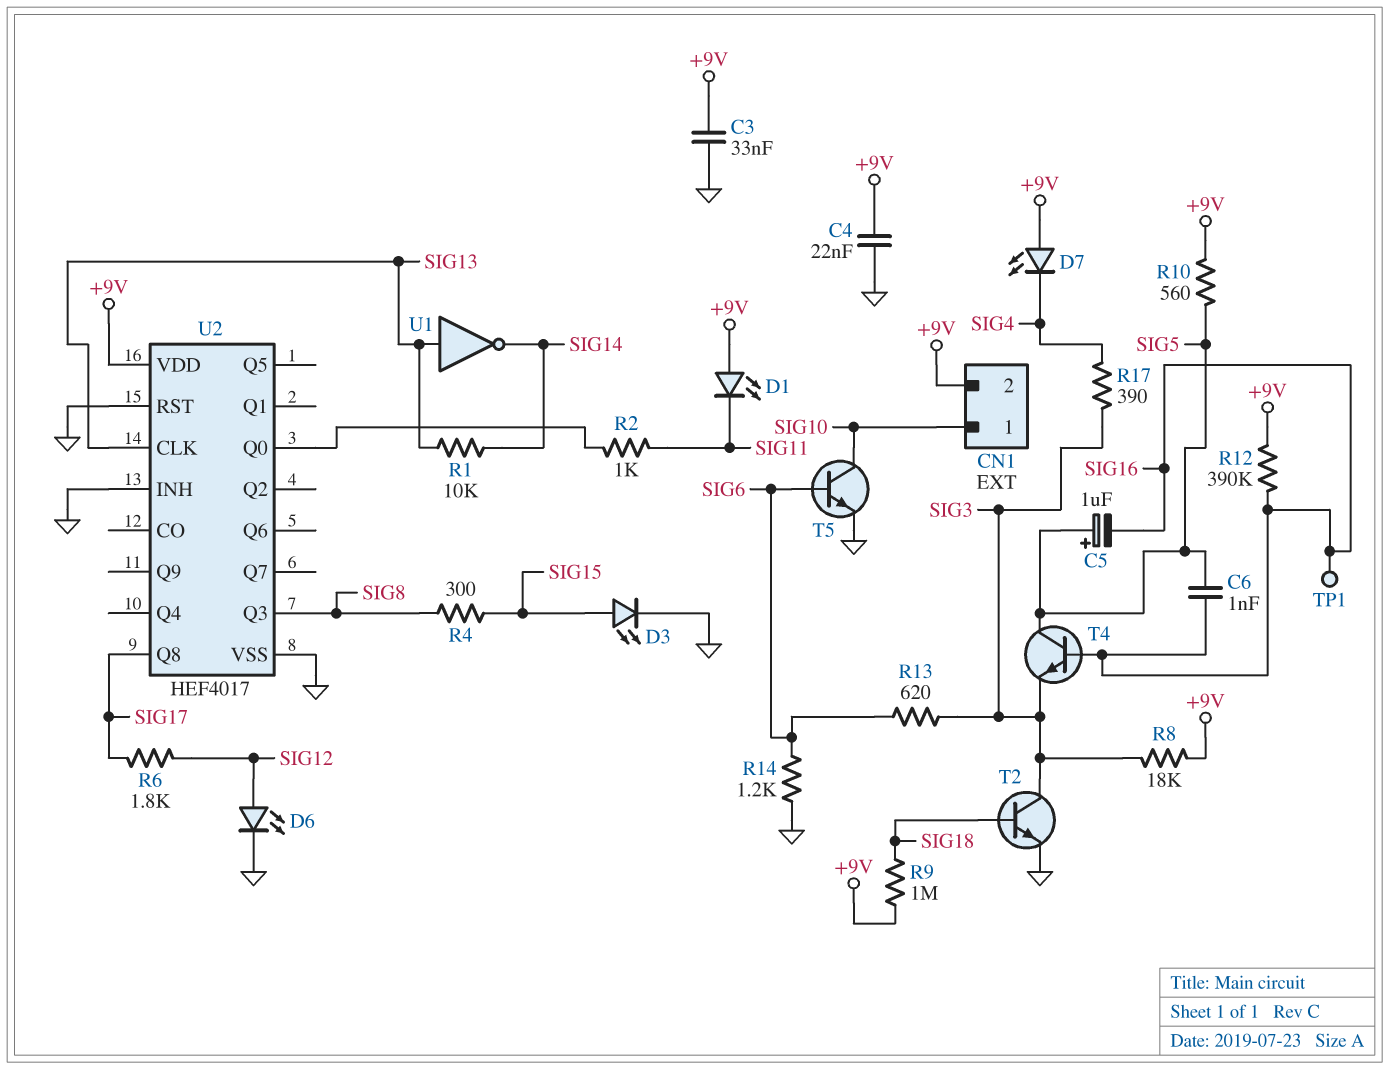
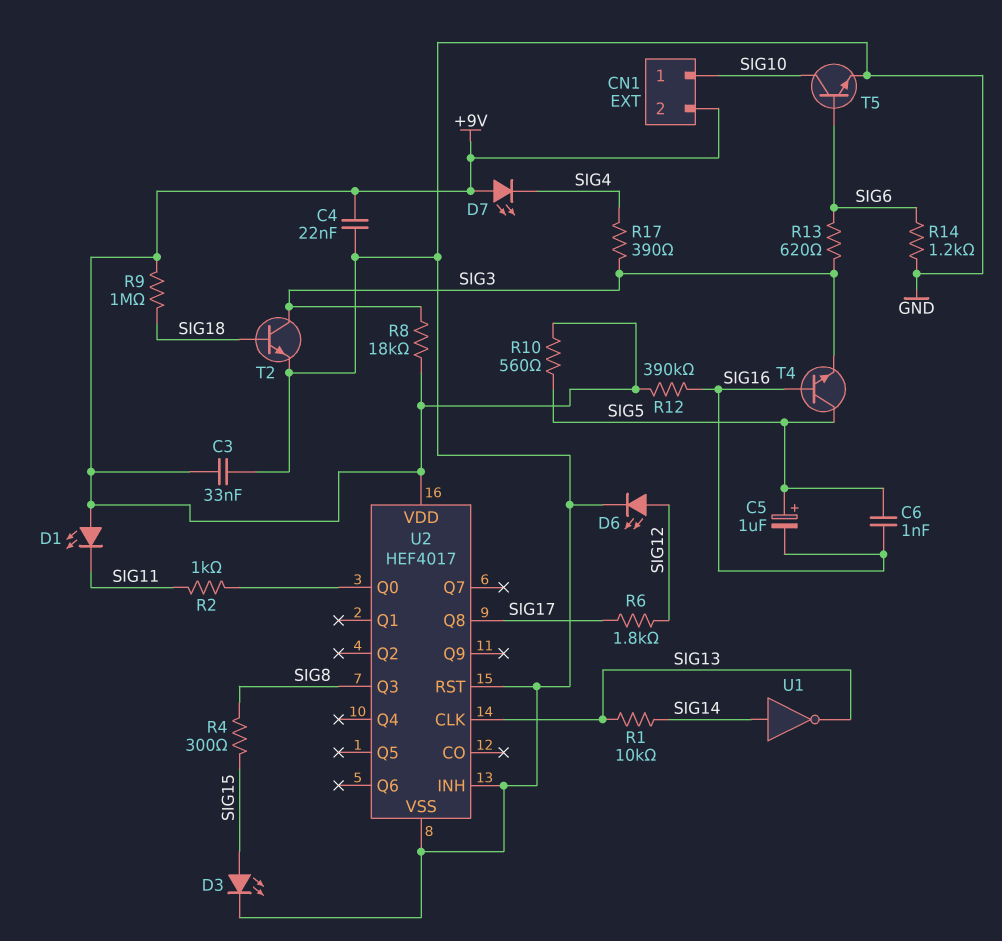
TP1: test point (SIG16) -> none
U1: NOT (in SIG13, out SIG14) -> NOT (in SIG14, out SIG13)

